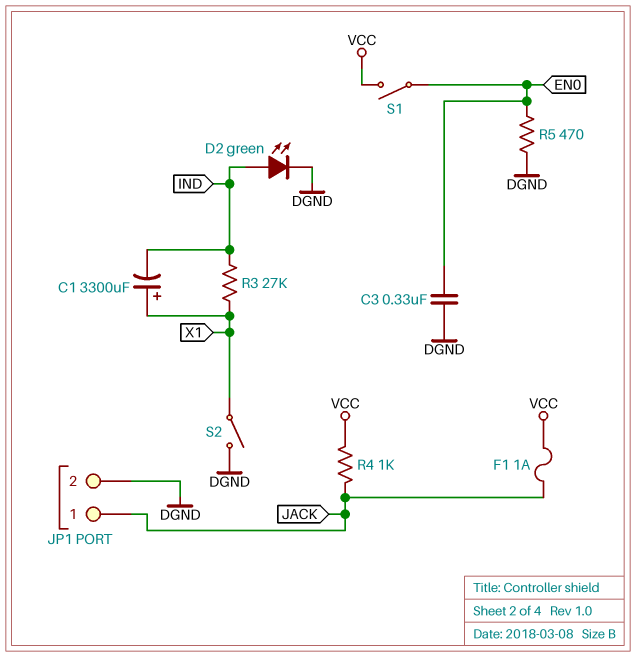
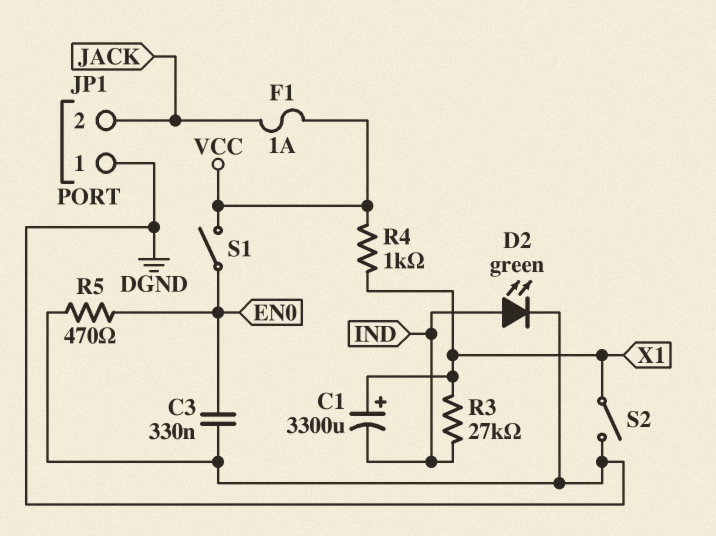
JP1 pin 1: JACK -> DGND
JP1 pin 2: DGND -> JACK
R4: 1k (JACK, VCC) -> 1k (VCC, X1)

